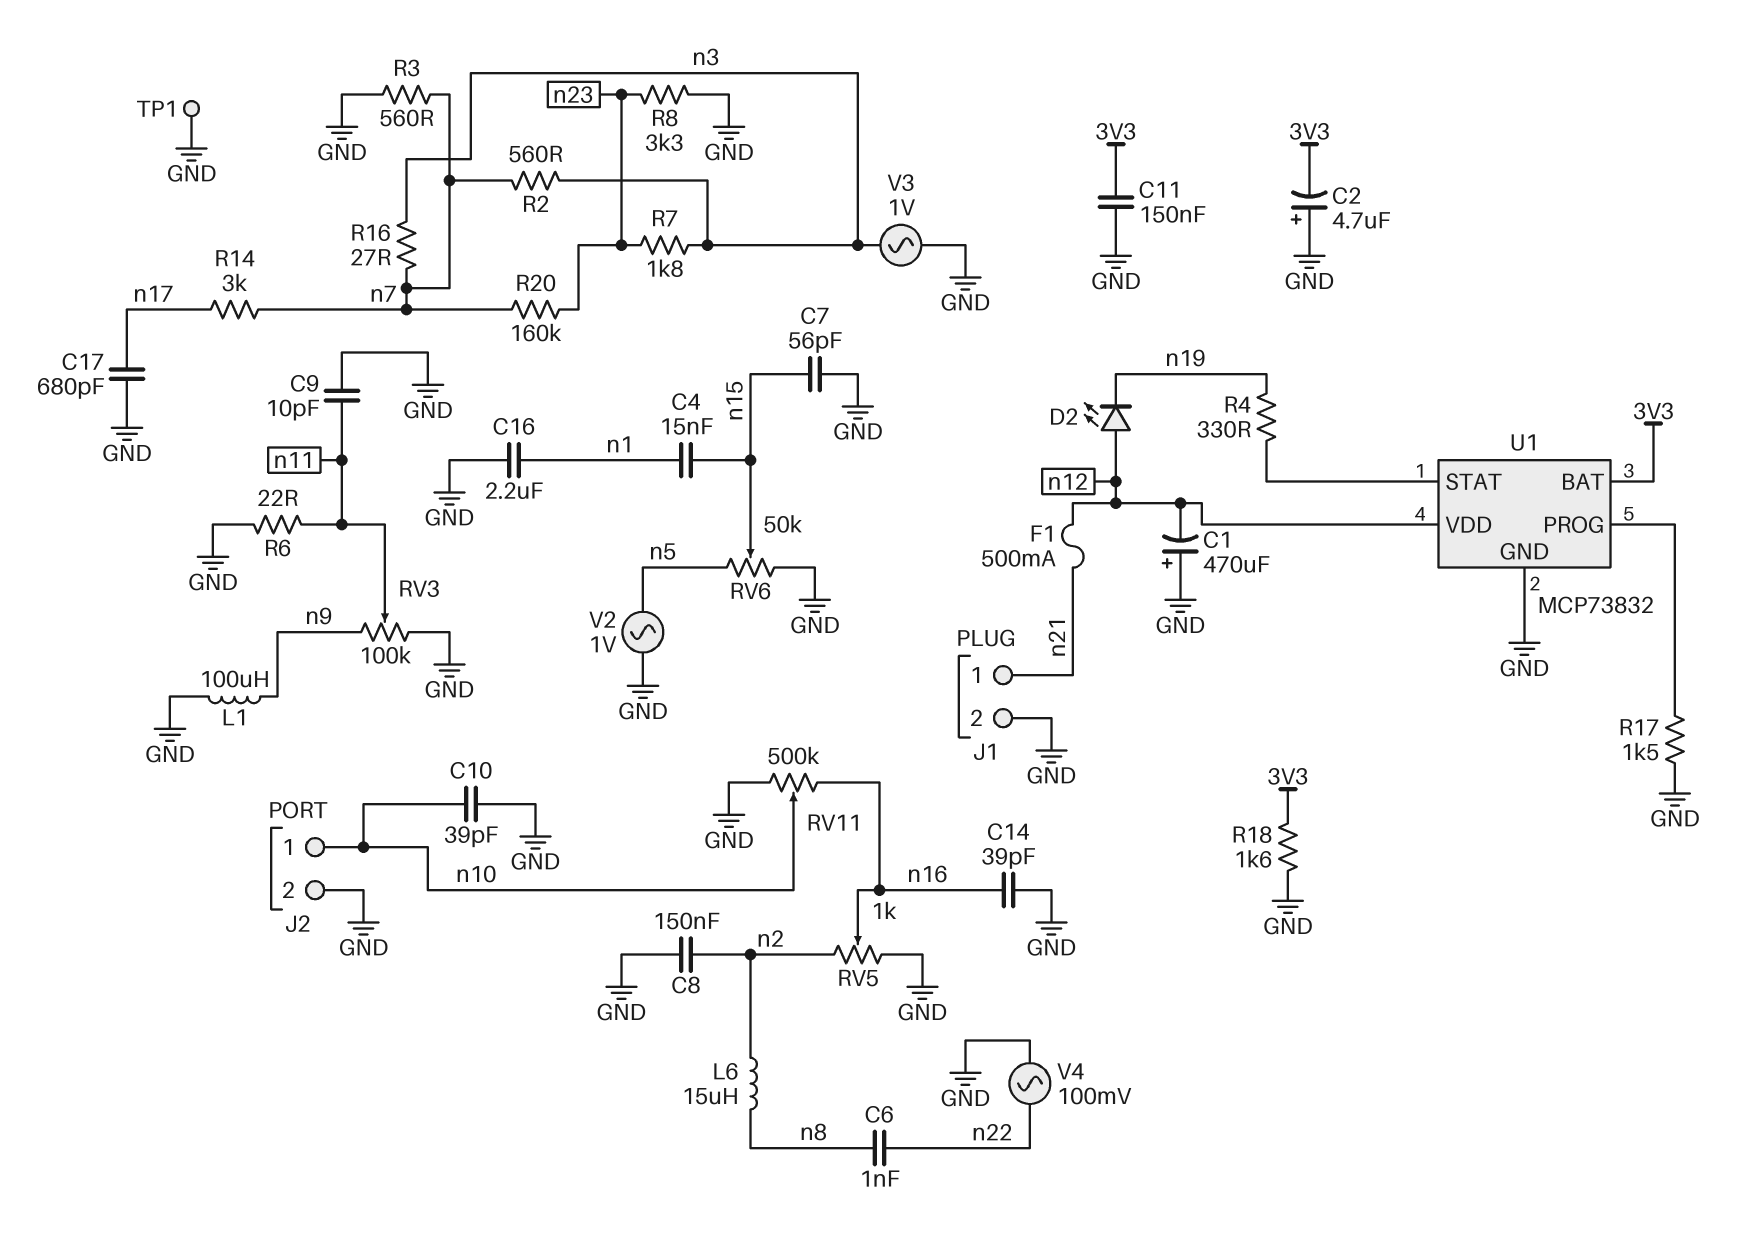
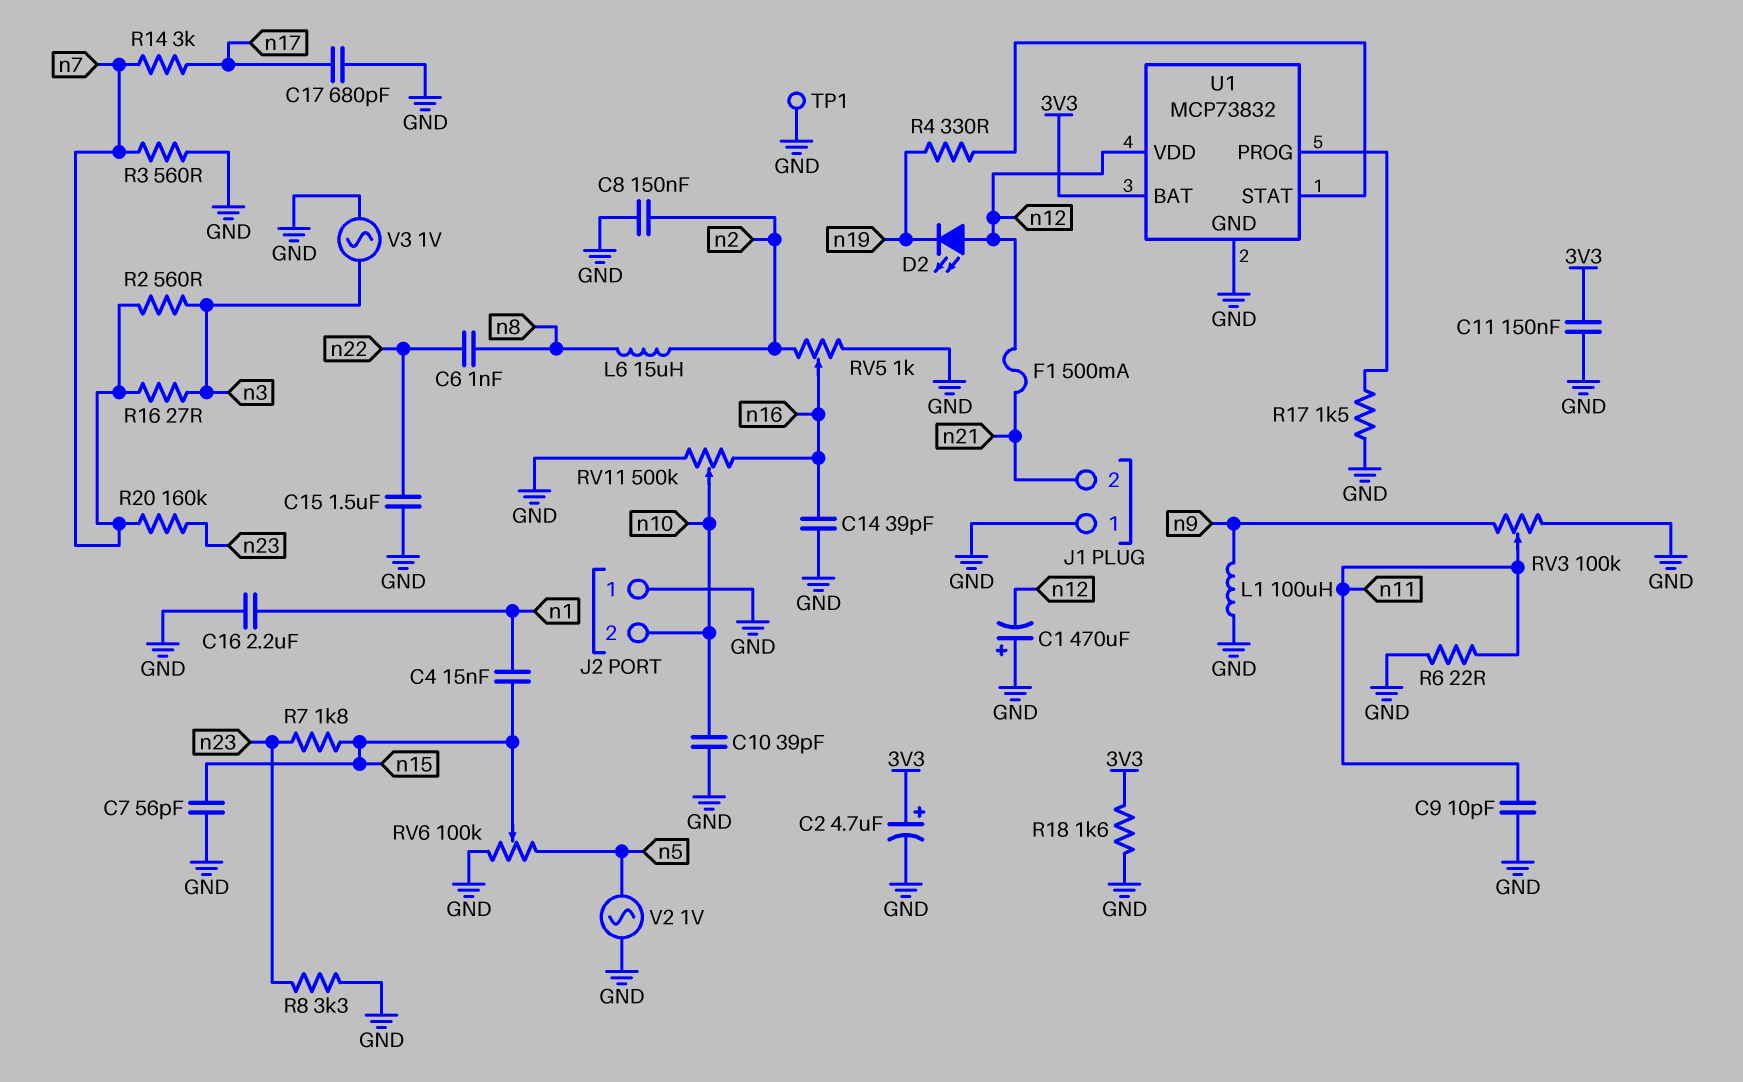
C2: 4.7uF (plus GND, minus 3V3) -> 4.7uF (plus 3V3, minus GND)
C15: none -> 1.5uF (GND, n22)
J1 pin 1: n21 -> GND
J1 pin 2: GND -> n21
J2 pin 1: n10 -> GND
J2 pin 2: GND -> n10
R7: 1.8k (n3, n23) -> 1.8k (n15, n23)
RV6: 50k (GND, n5, wiper n15) -> 100k (GND, n5, wiper n15)
V4: AC 100mV (GND, n22) -> none

